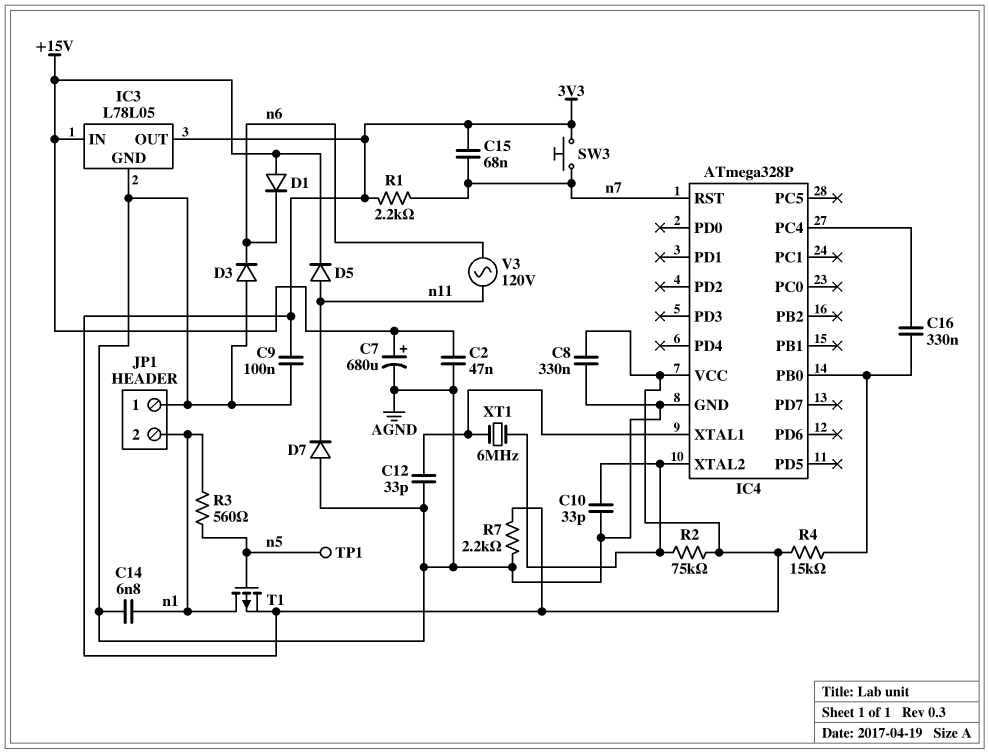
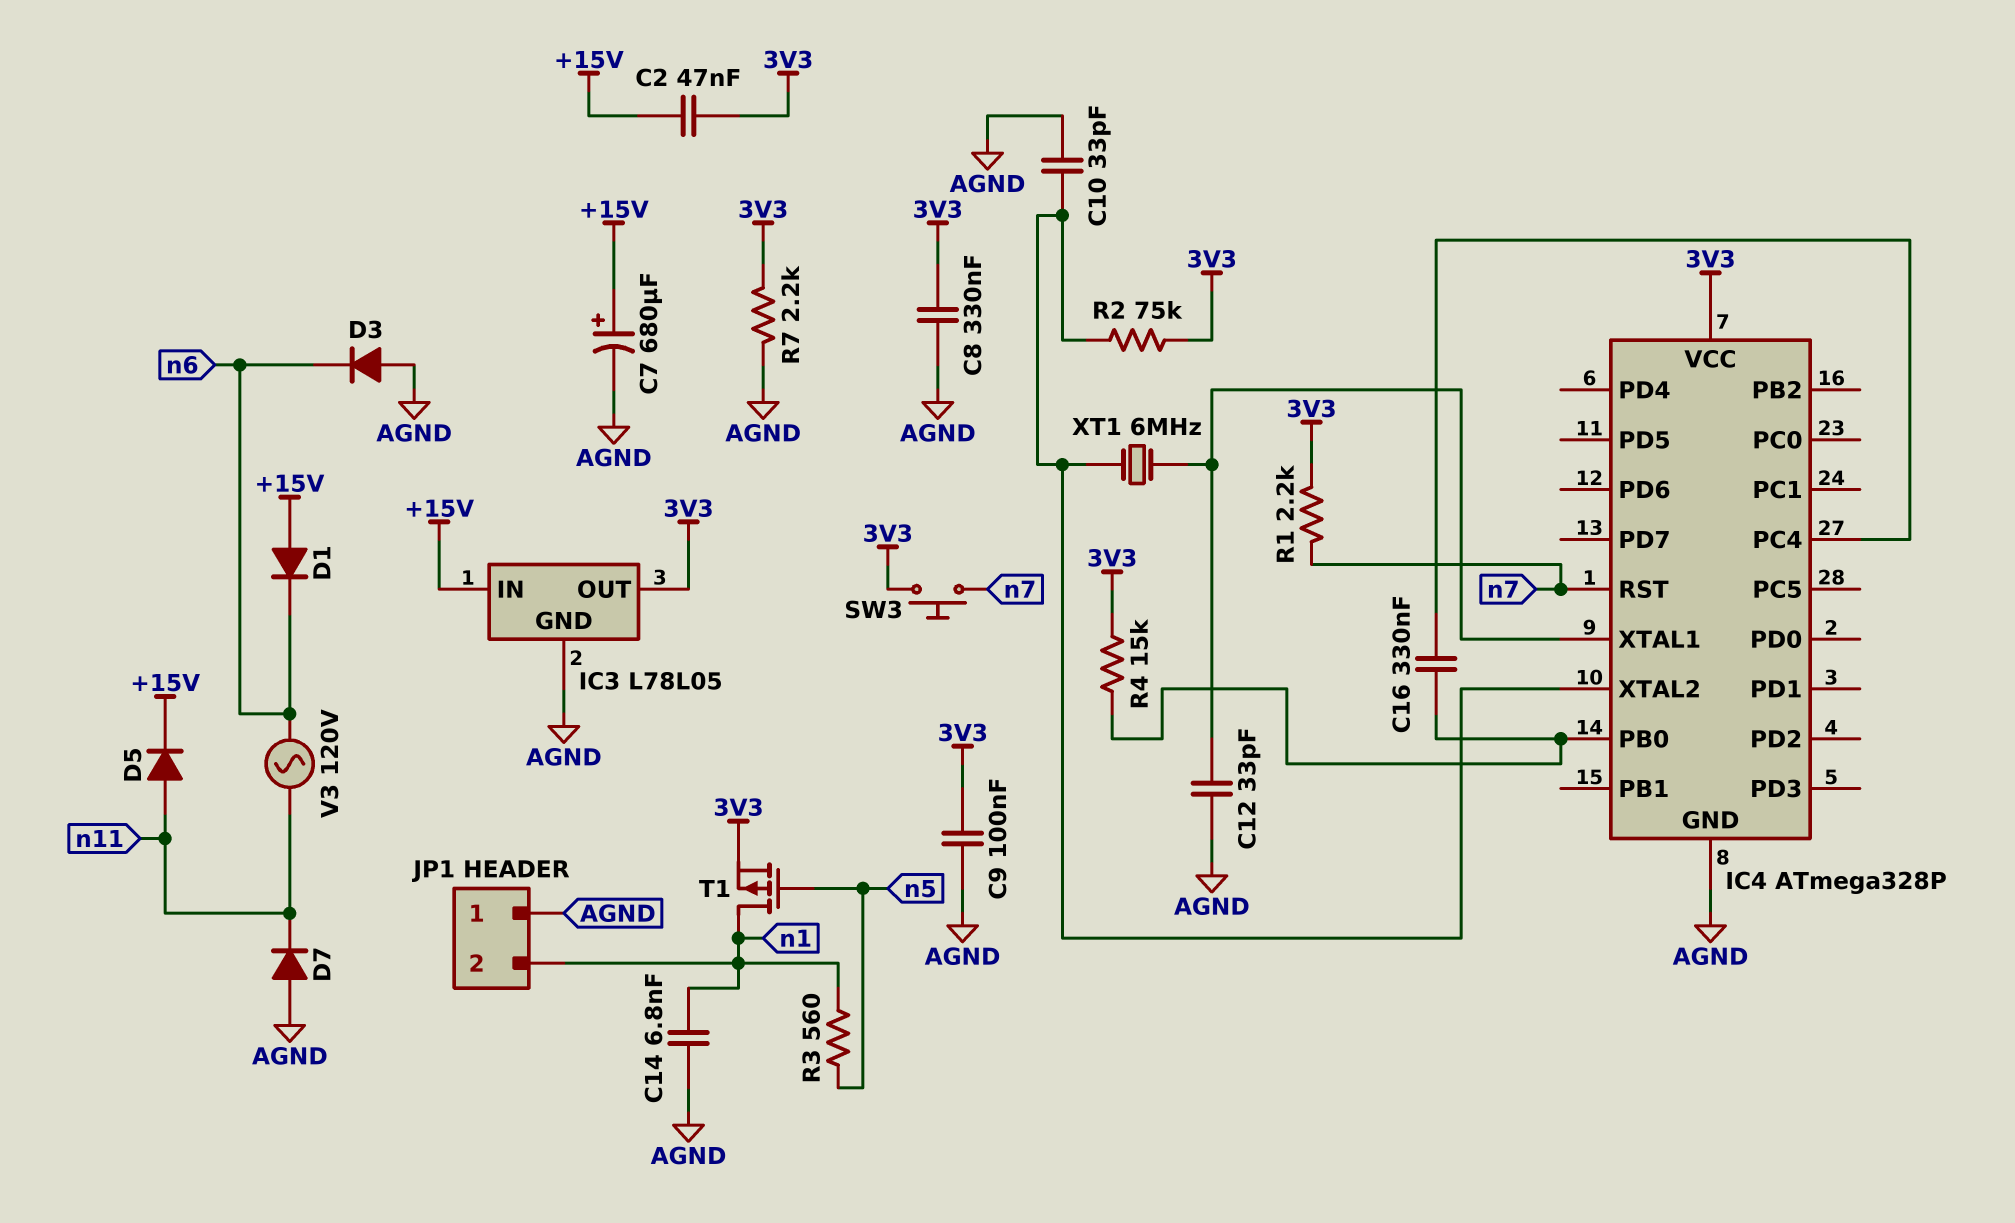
C2: 47nF (+15V, AGND) -> 47nF (+15V, 3V3)
C15: 68nF (3V3, n7) -> none
TP1: test point (n5) -> none

